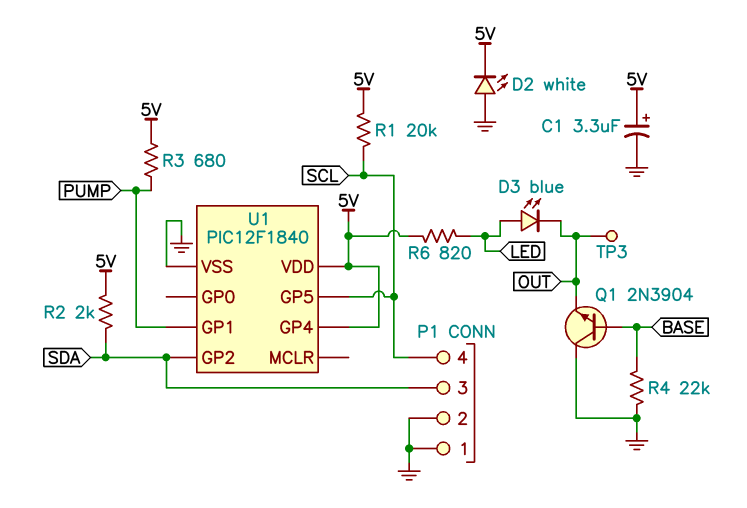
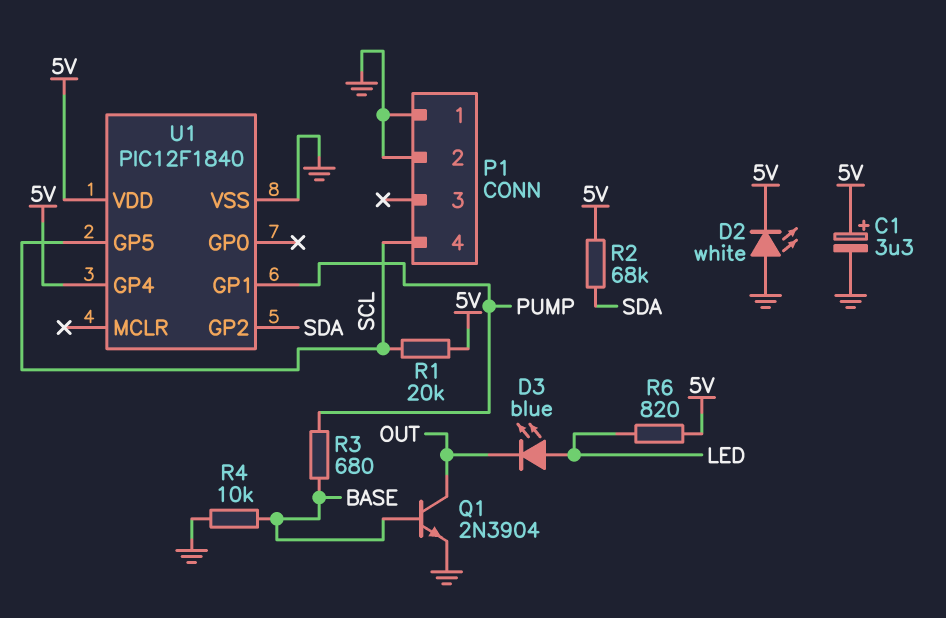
P1 pin 3: SDA -> none
Q1: NPN 2N3904 (B BASE, C GND, E OUT) -> NPN 2N3904 (B BASE, C OUT, E GND)
R2: 2k (5V, SDA) -> 68k (5V, SDA)
R3: 680 (5V, PUMP) -> 680 (BASE, PUMP)
R4: 22k (BASE, GND) -> 10k (BASE, GND)
TP3: test point (OUT) -> none

